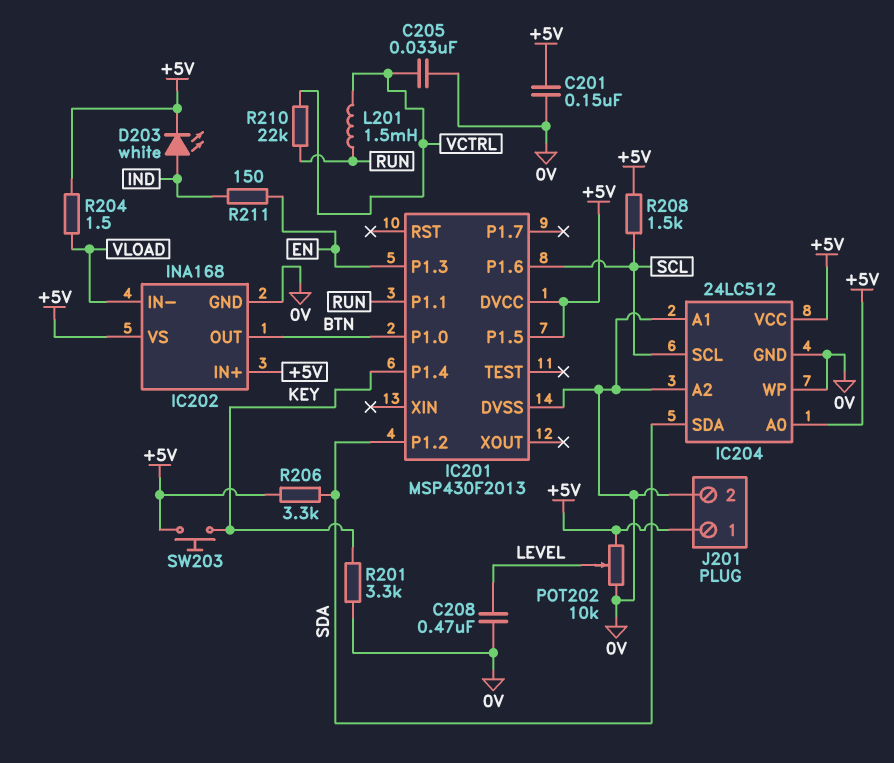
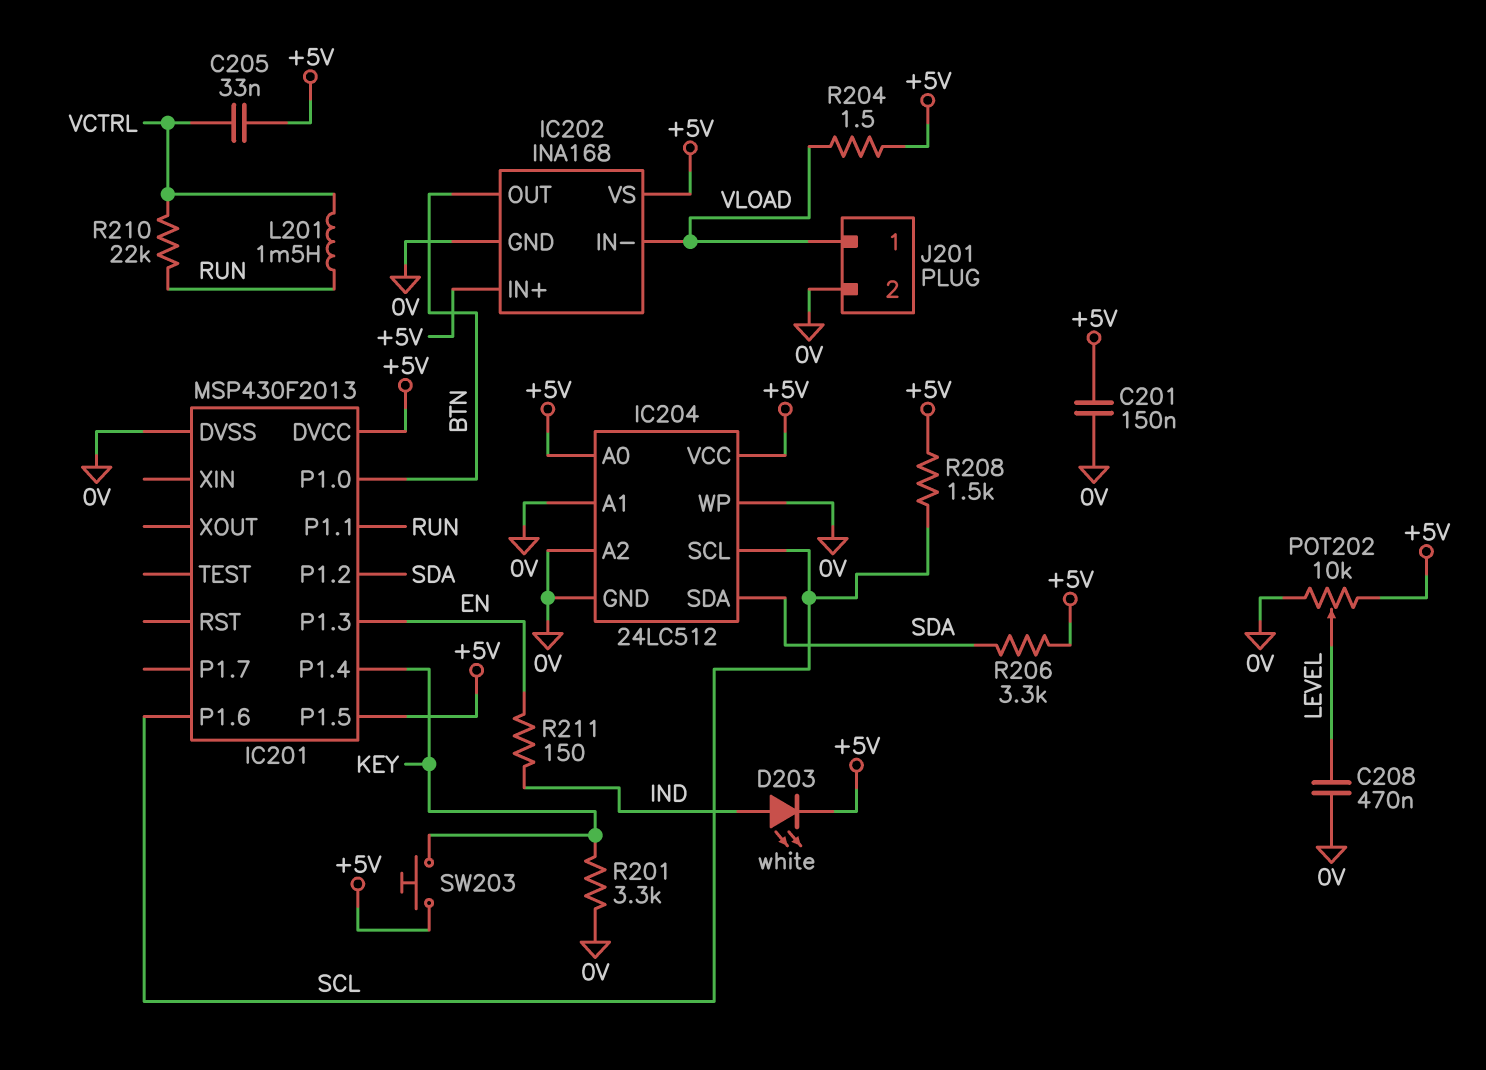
C205: 33nF (0V, VCTRL) -> 33nF (+5V, VCTRL)
J201 pin 1: +5V -> VLOAD

